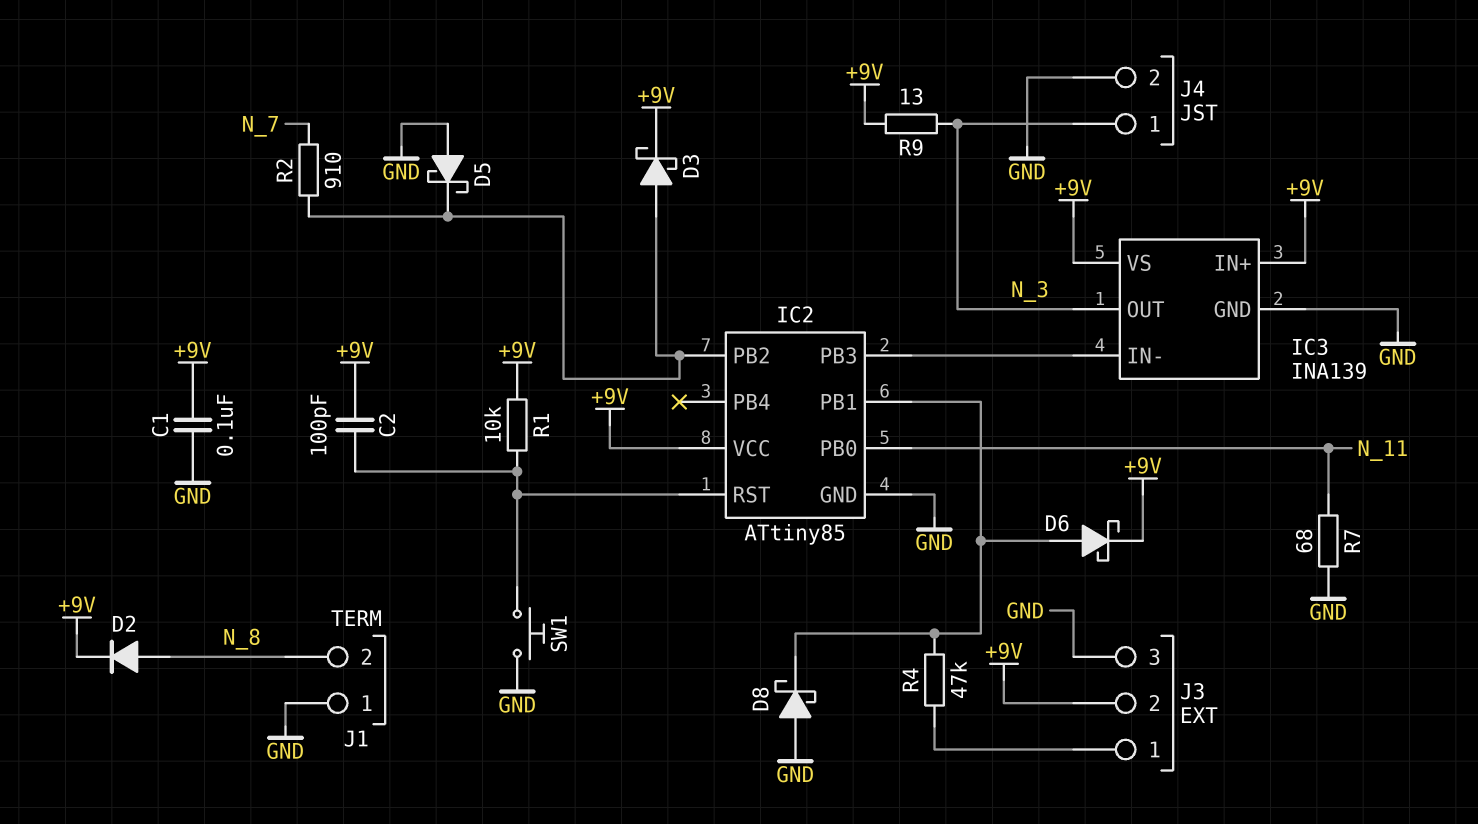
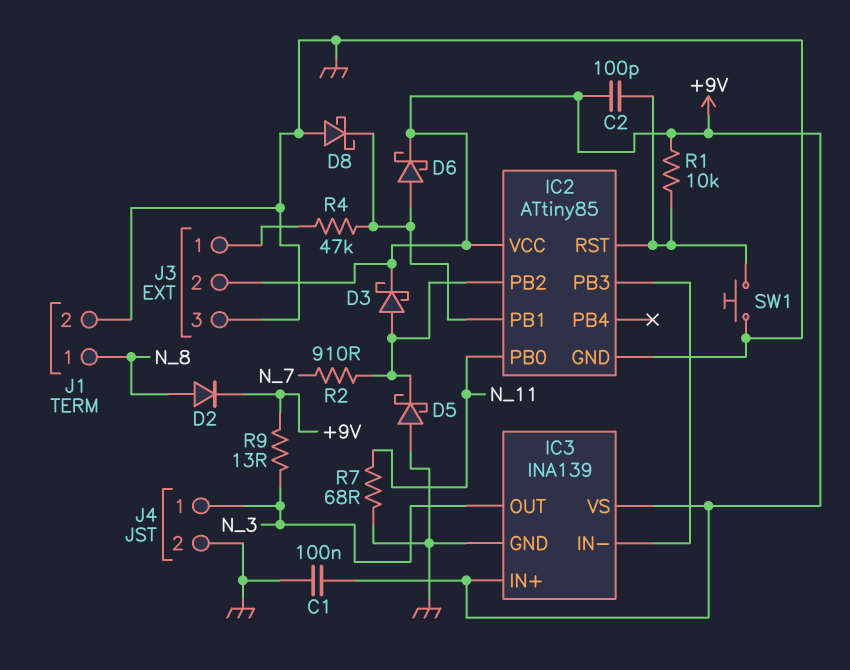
J1 pin 1: GND -> N_8
J1 pin 2: N_8 -> GND

